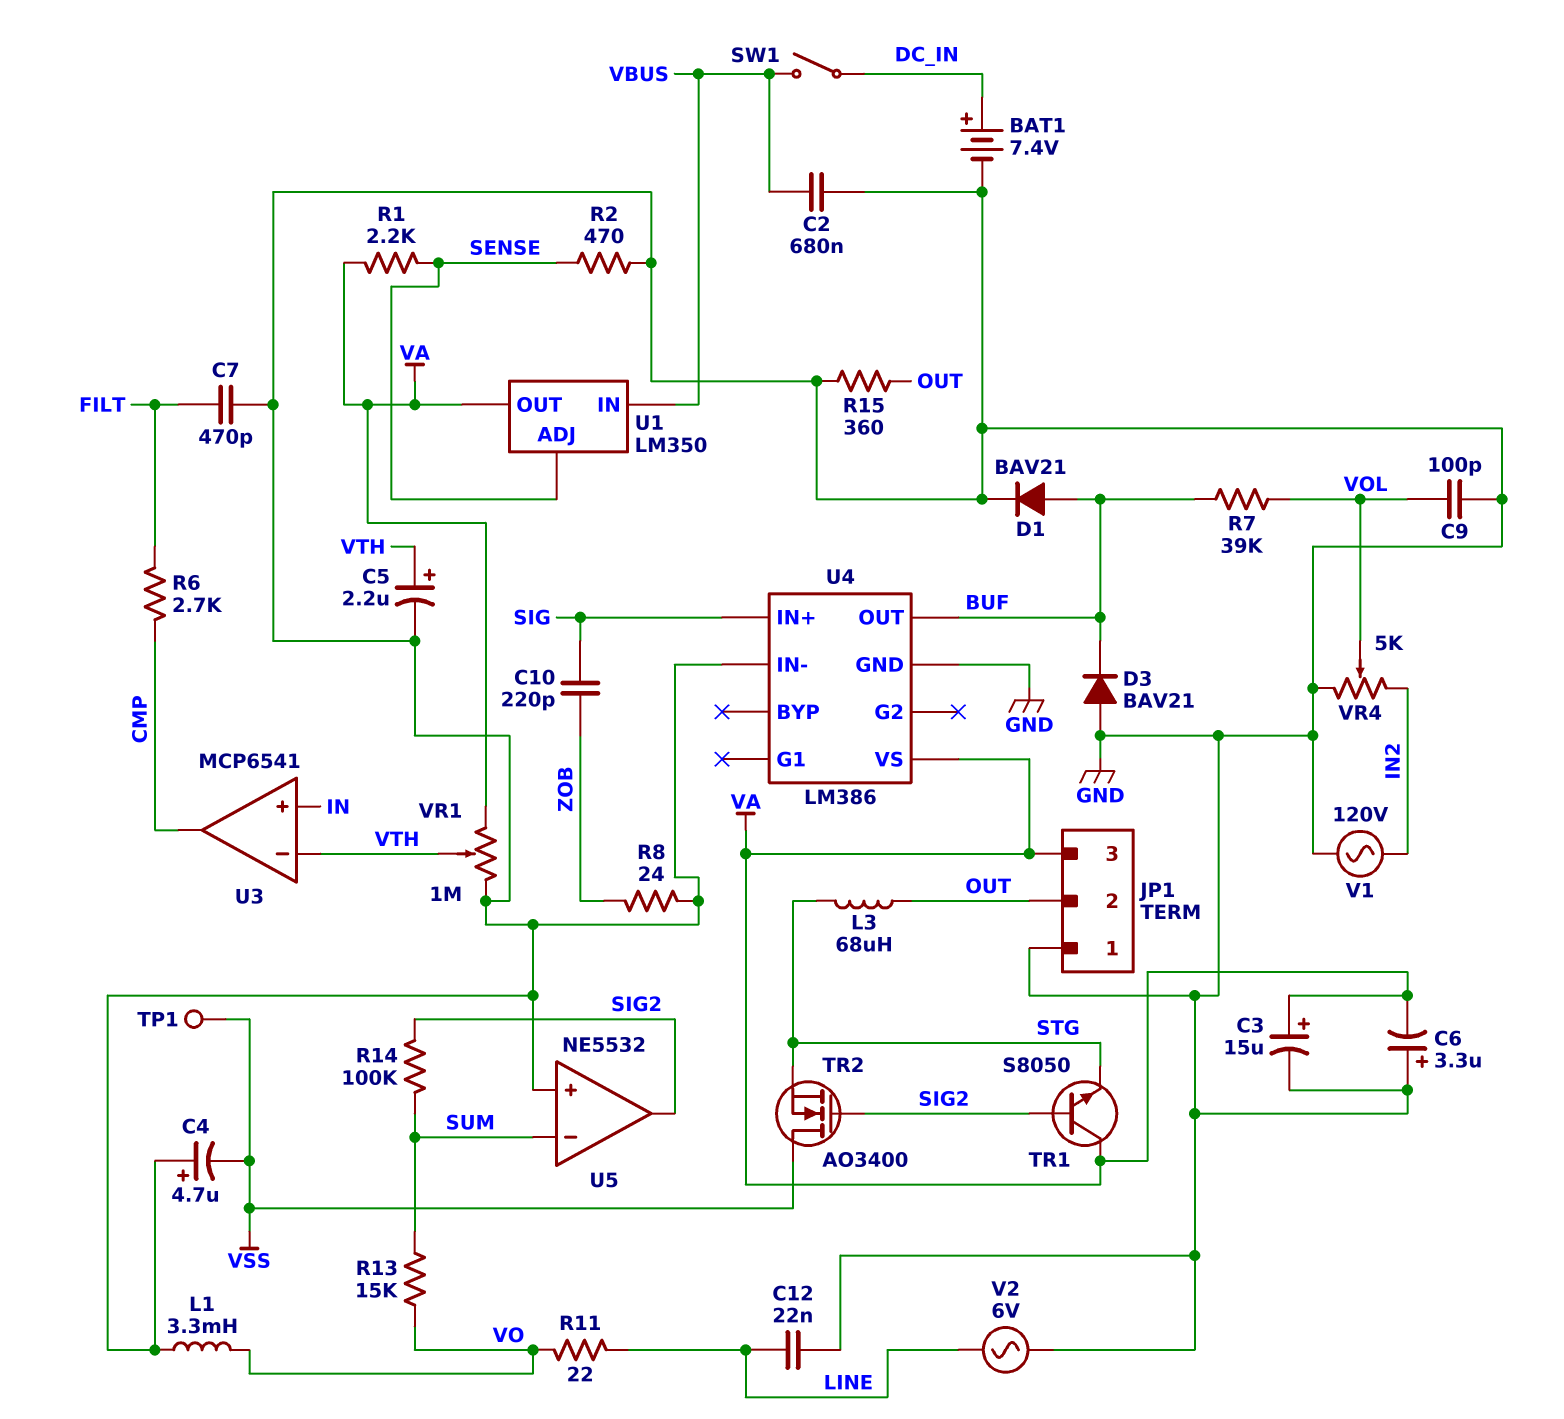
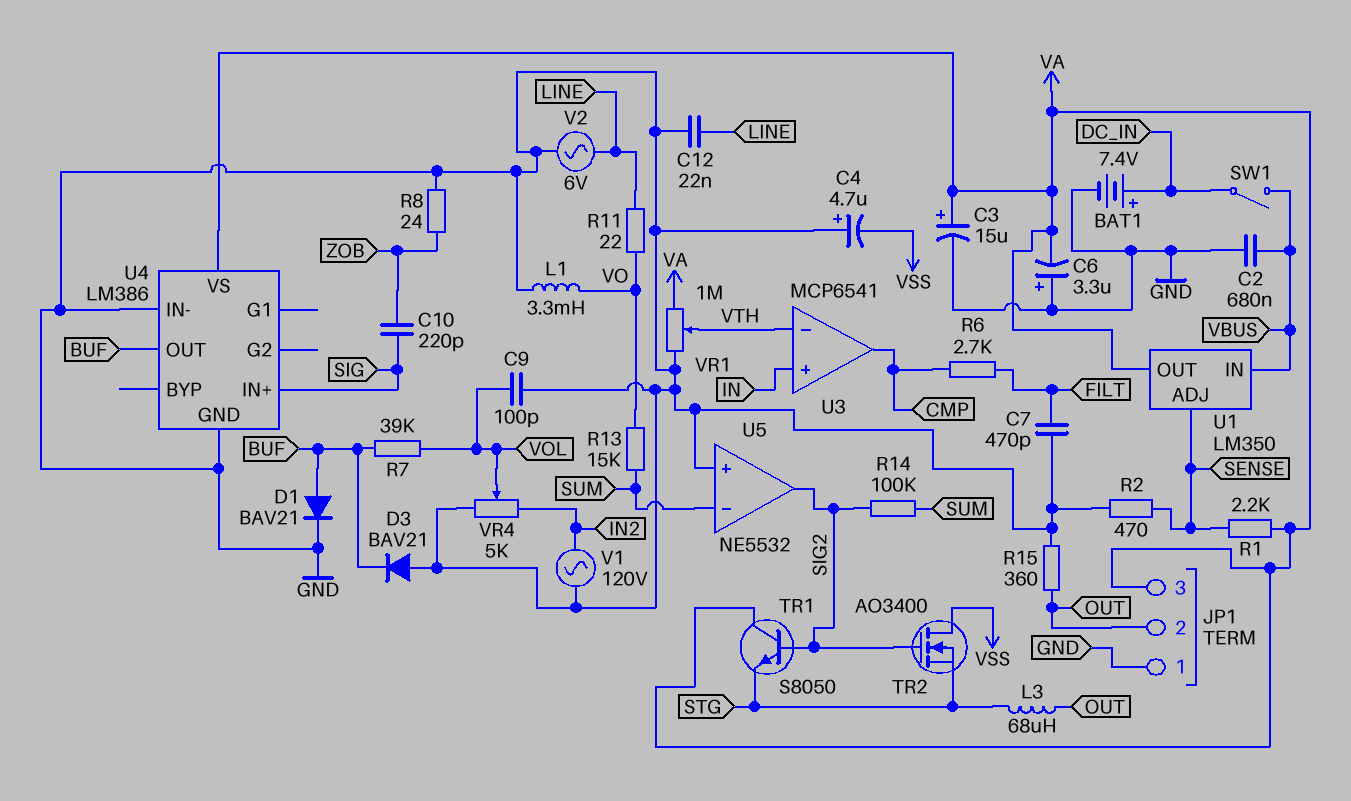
C5: 2.2uF (plus VTH, minus GND) -> none
TP1: test point (VSS) -> none

